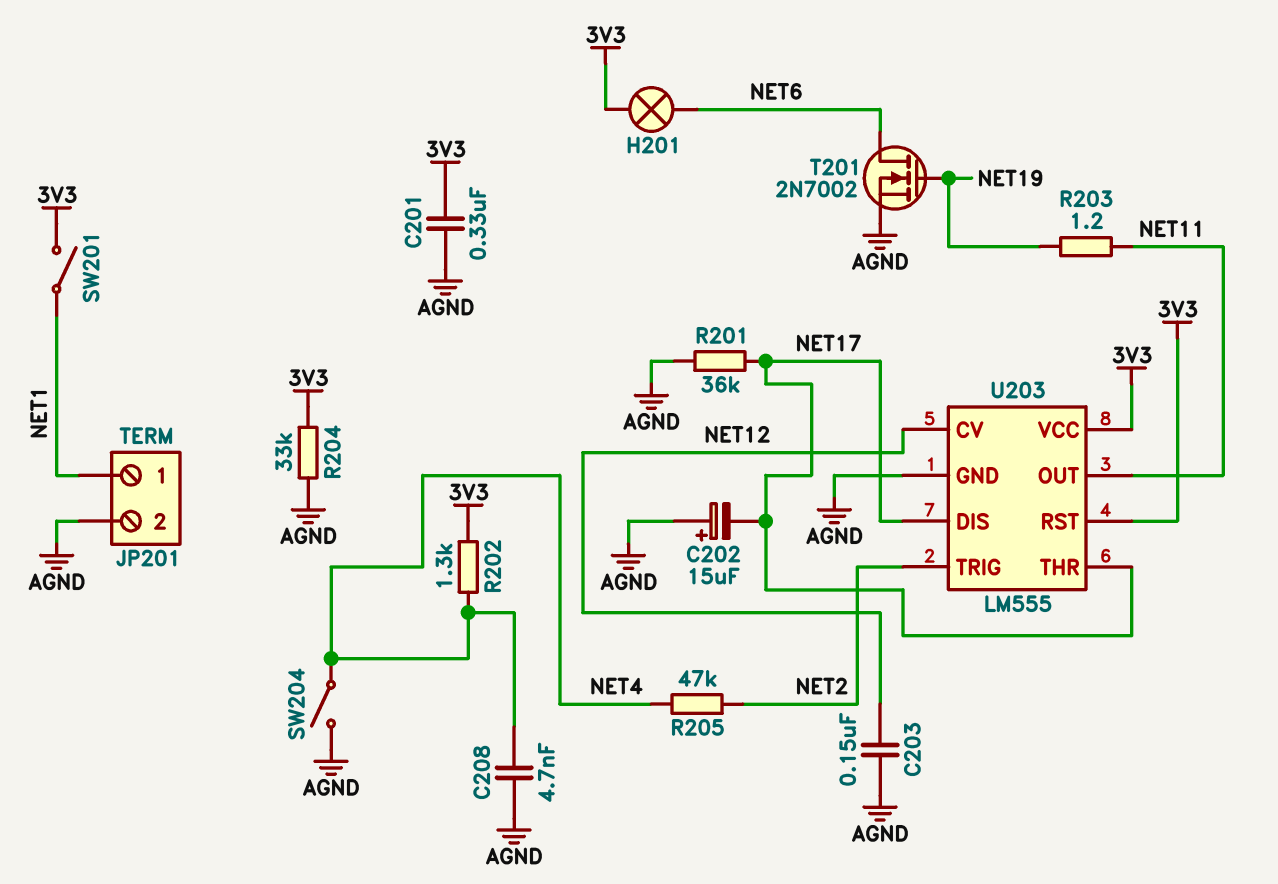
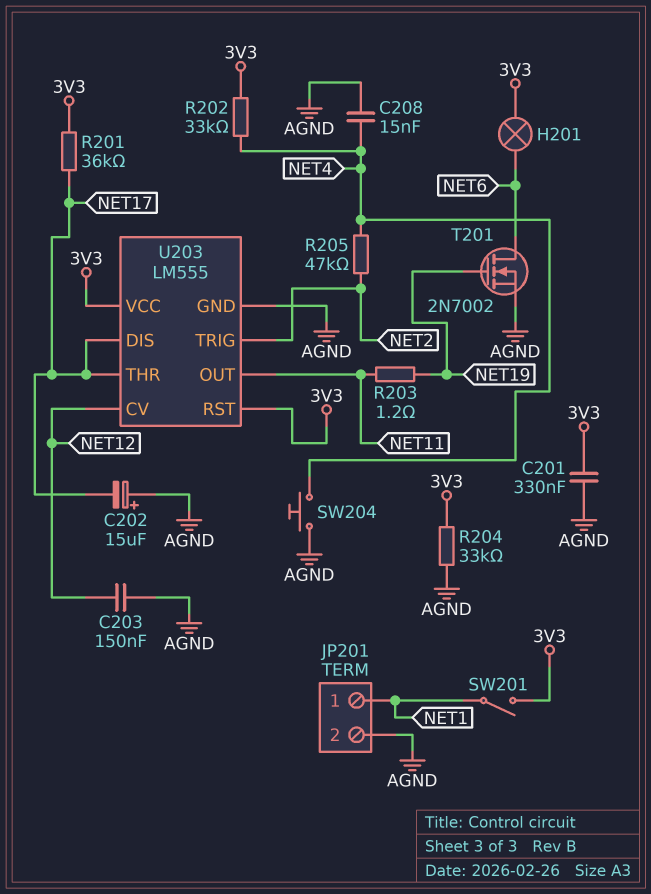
C208: 4.7nF (AGND, NET4) -> 15nF (AGND, NET4)
R201: 36k (AGND, NET17) -> 36k (3V3, NET17)
R202: 1.3k (3V3, NET4) -> 33k (3V3, NET4)
SW204: switch (AGND, NET4) -> button (AGND, NET4)

